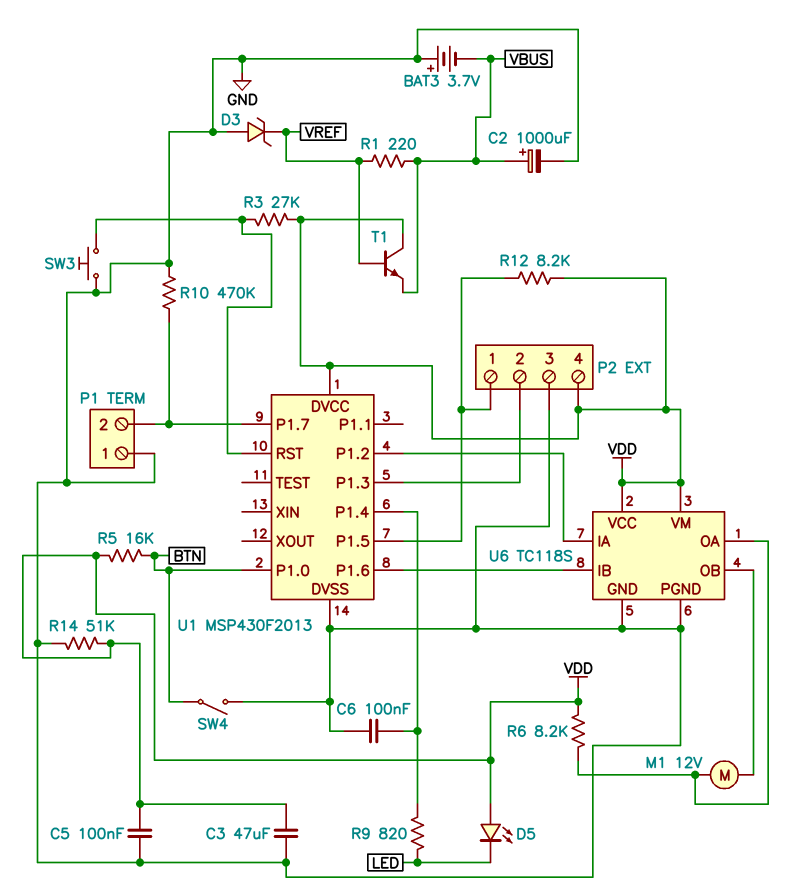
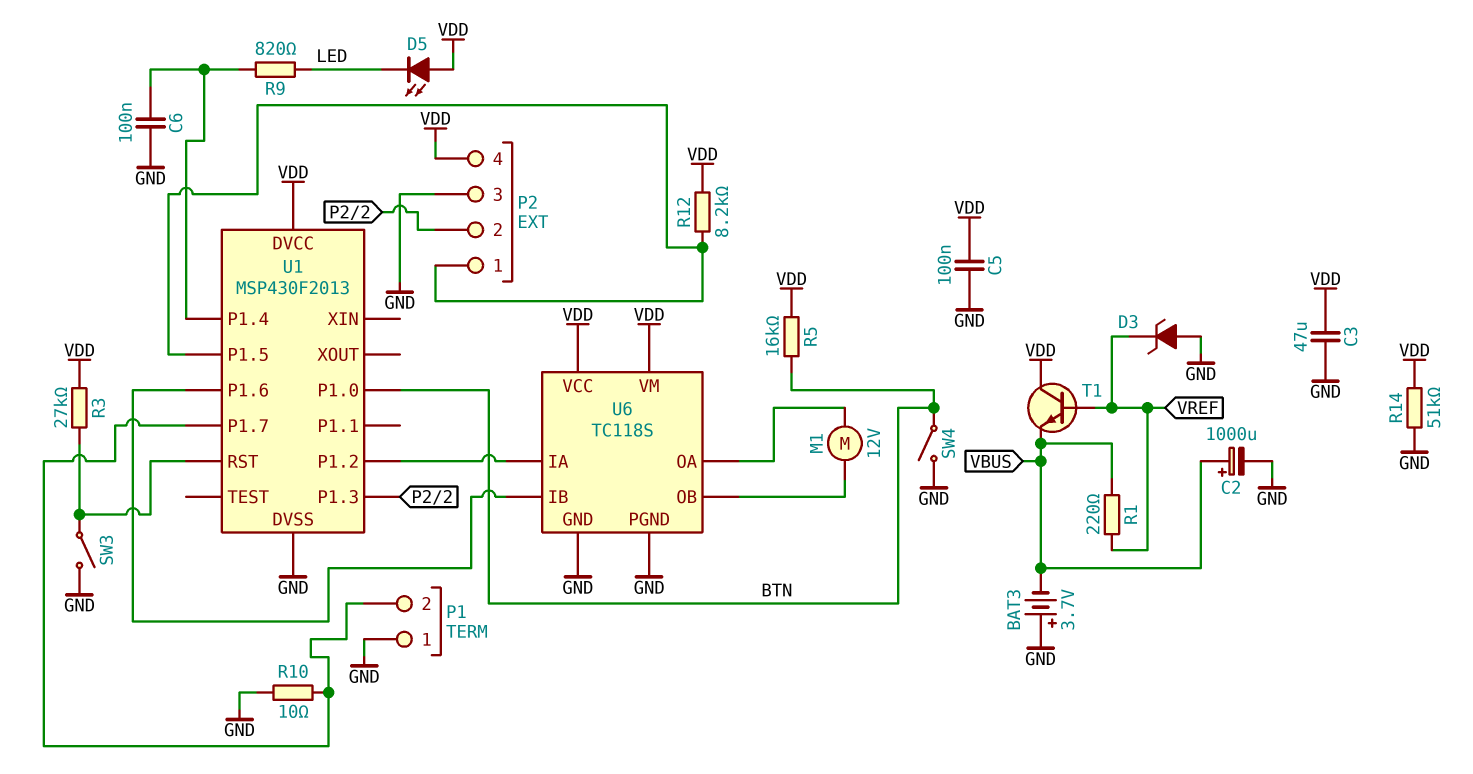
R6: 8.2k (U6/OA, VDD) -> none
R10: 470k (GND, P1/2) -> 10 (GND, P1/2)
SW3: button (GND, U1/RST) -> switch (GND, U1/RST)

